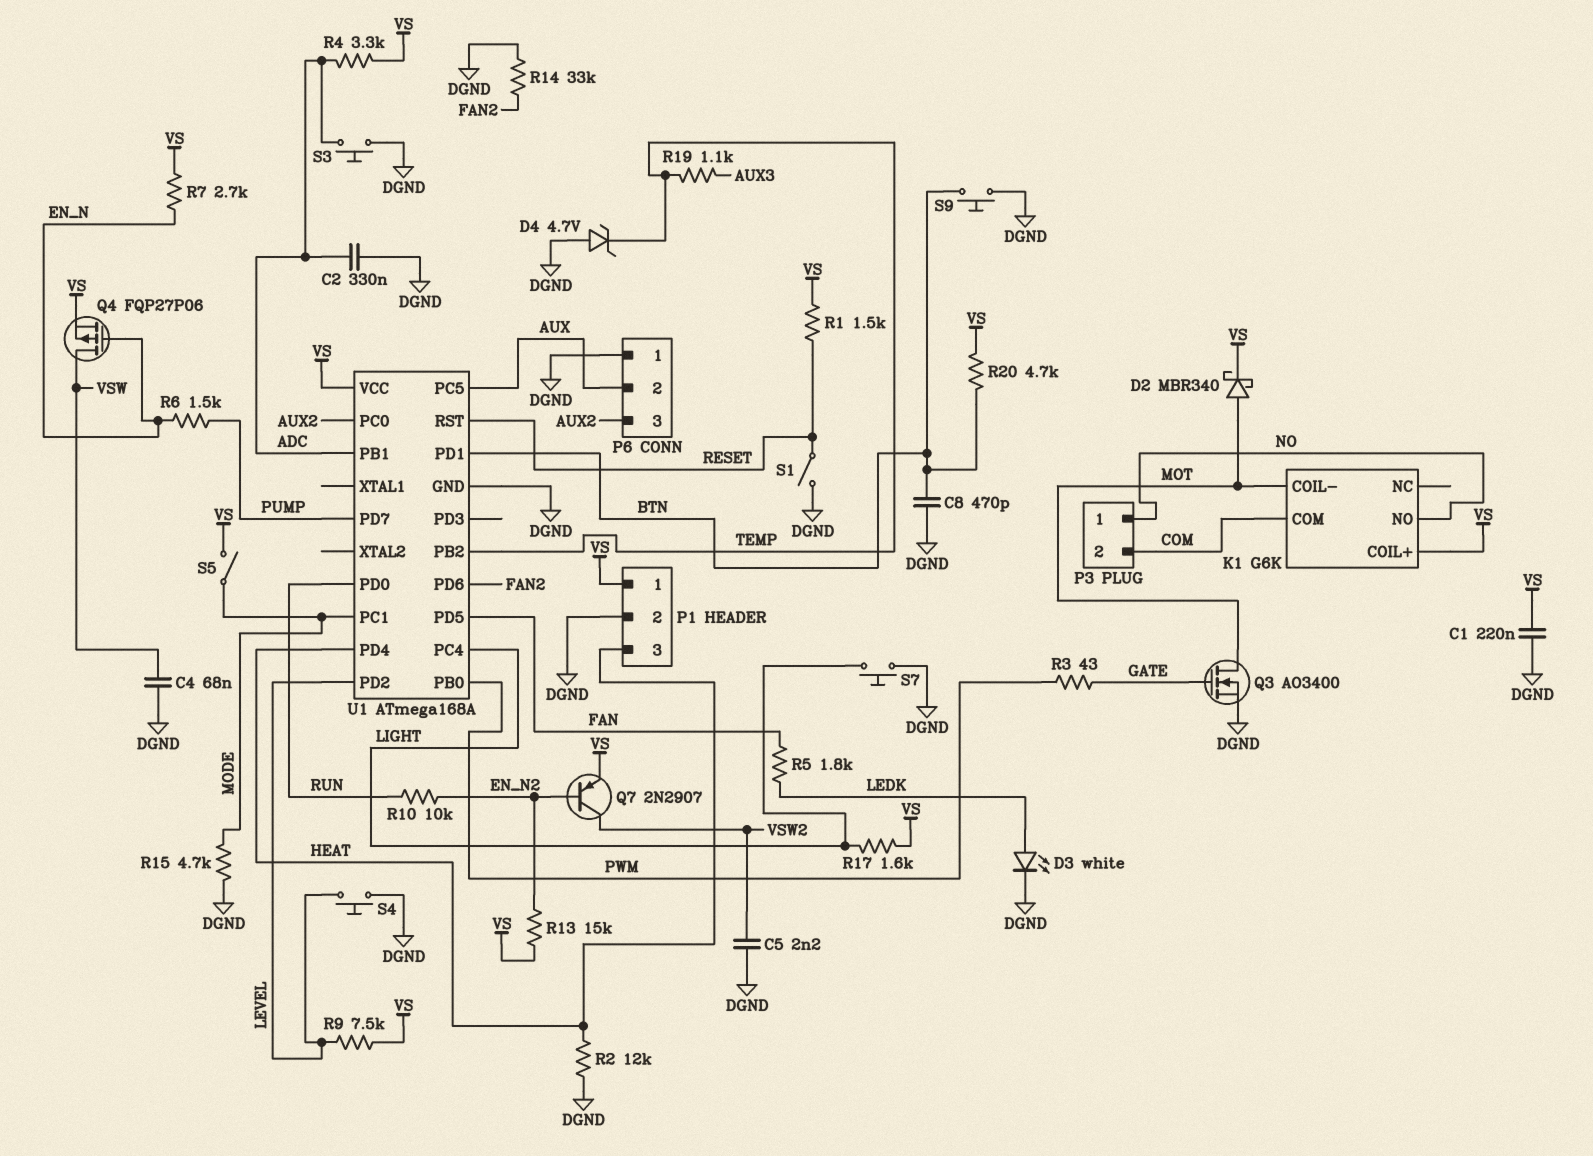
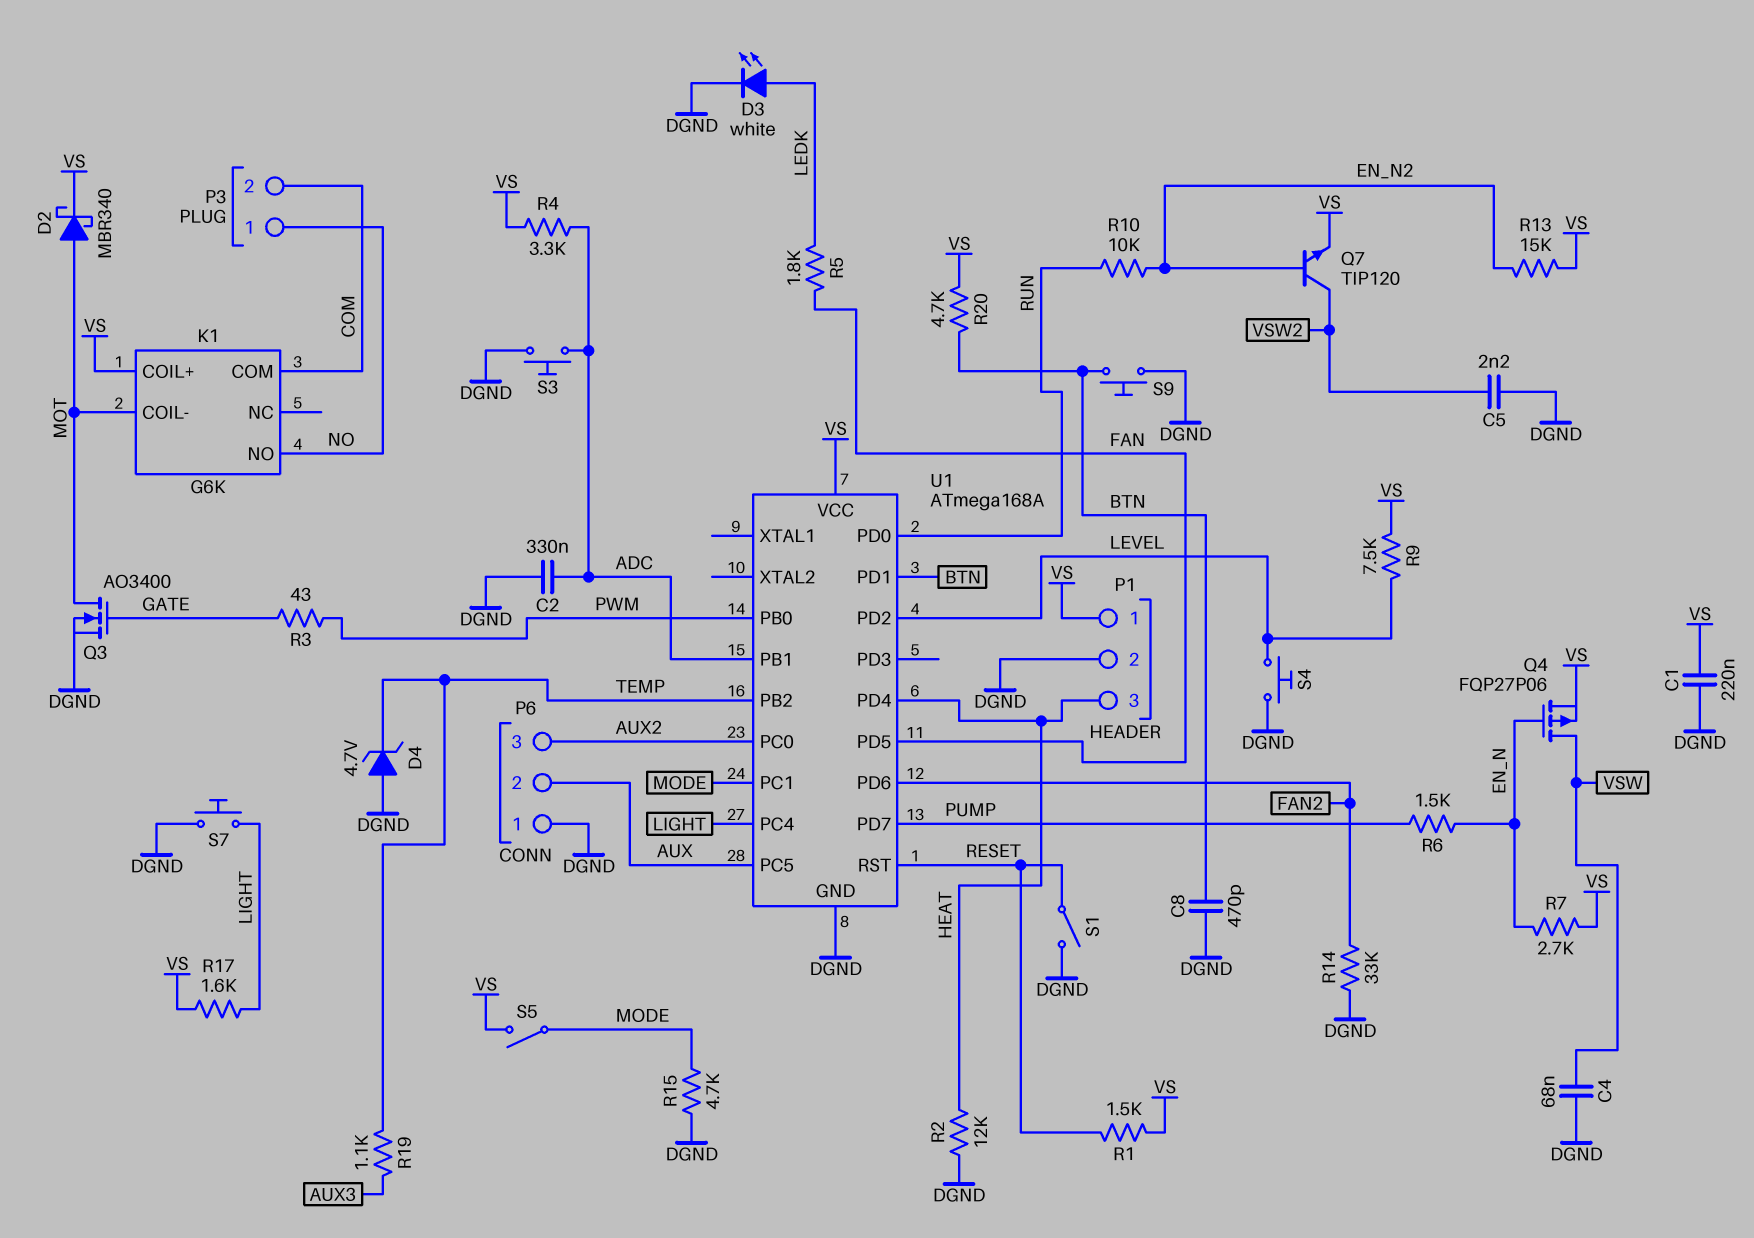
Q7: PNP 2N2907 (B EN_N2, C VSW2, E VS) -> NPN TIP120 (B EN_N2, C VSW2, E VS)

